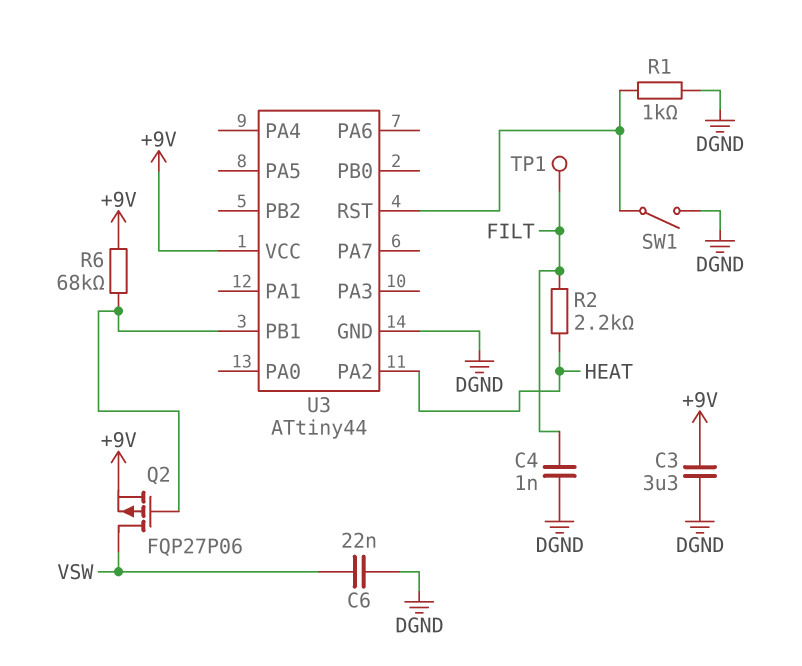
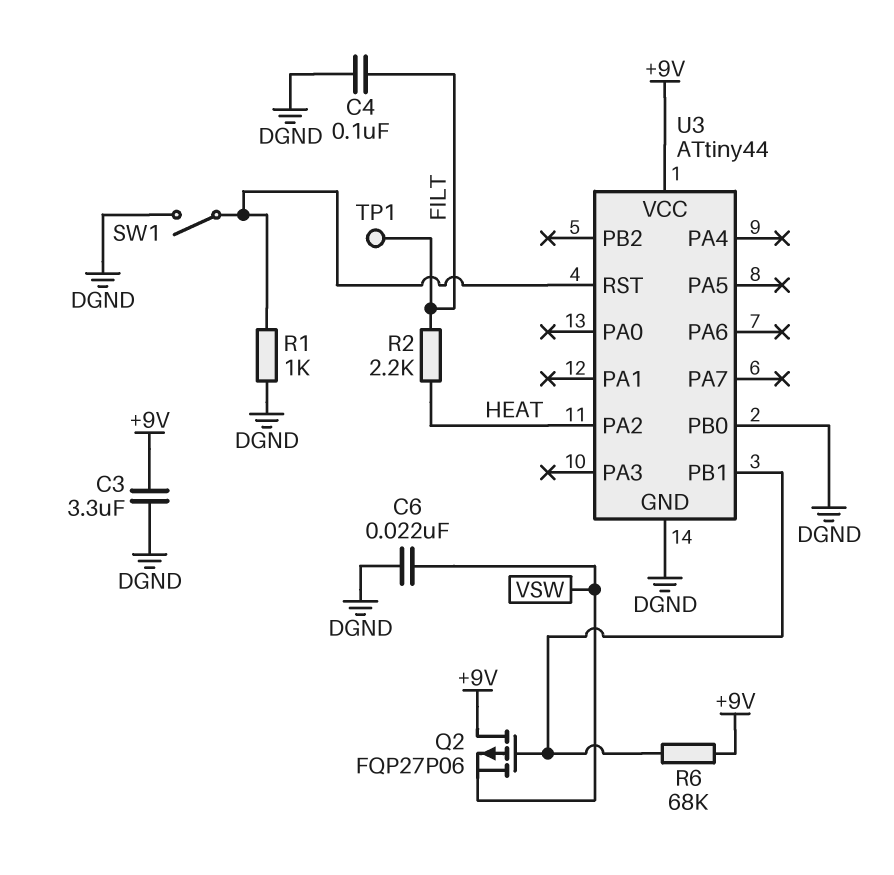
C4: 1nF (DGND, FILT) -> 100nF (DGND, FILT)
Q2: PMOS FQP27P06 (G U3/PB1, D VSW, S +9V) -> PMOS FQP27P06 (G U3/PB1, D +9V, S VSW)
U3 pin PB0: none -> DGND

